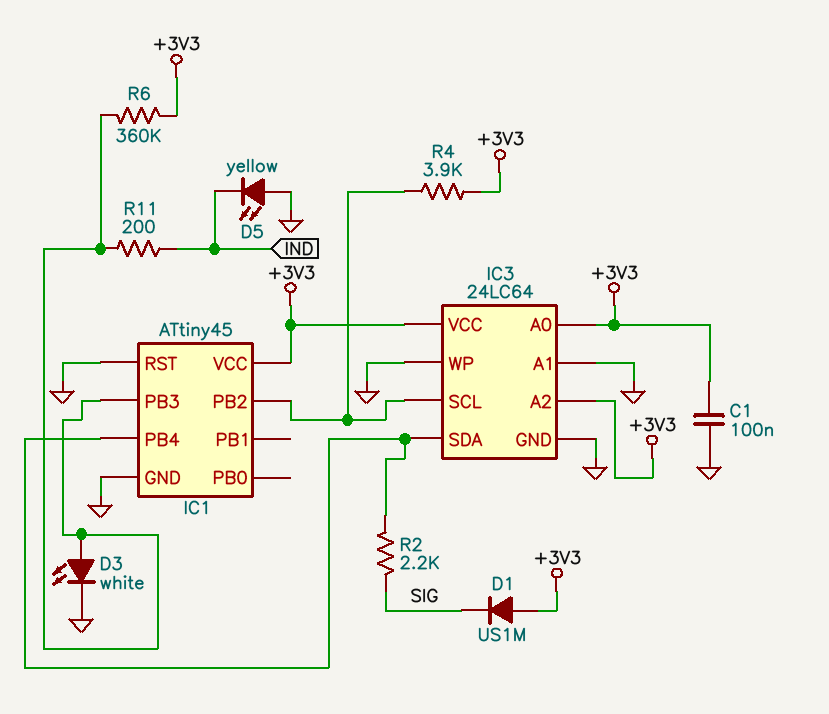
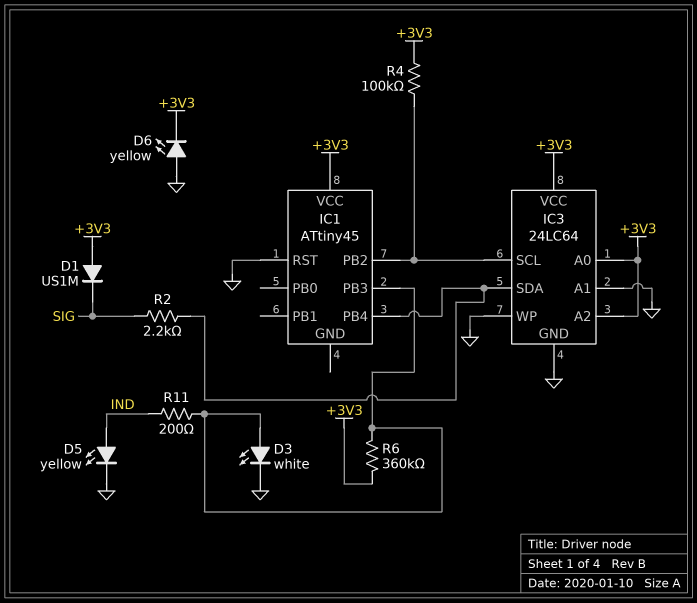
C1: 100nF (+3V3, GND) -> none
D5: LED yellow (A GND, K IND) -> LED yellow (A IND, K GND)
D6: none -> LED yellow (A GND, K +3V3)
IC1 pin GND: GND -> none
R4: 3.9k (+3V3, IC1/PB2) -> 100k (+3V3, IC1/PB2)

